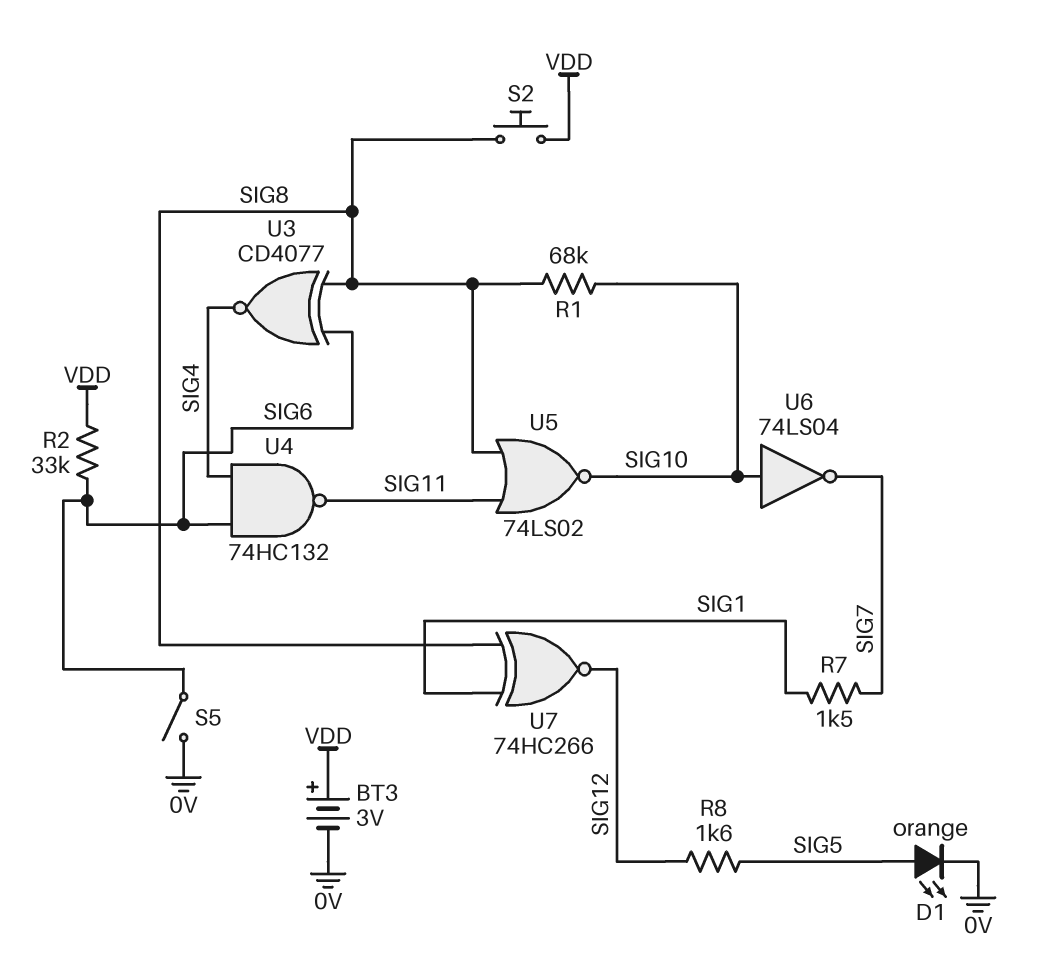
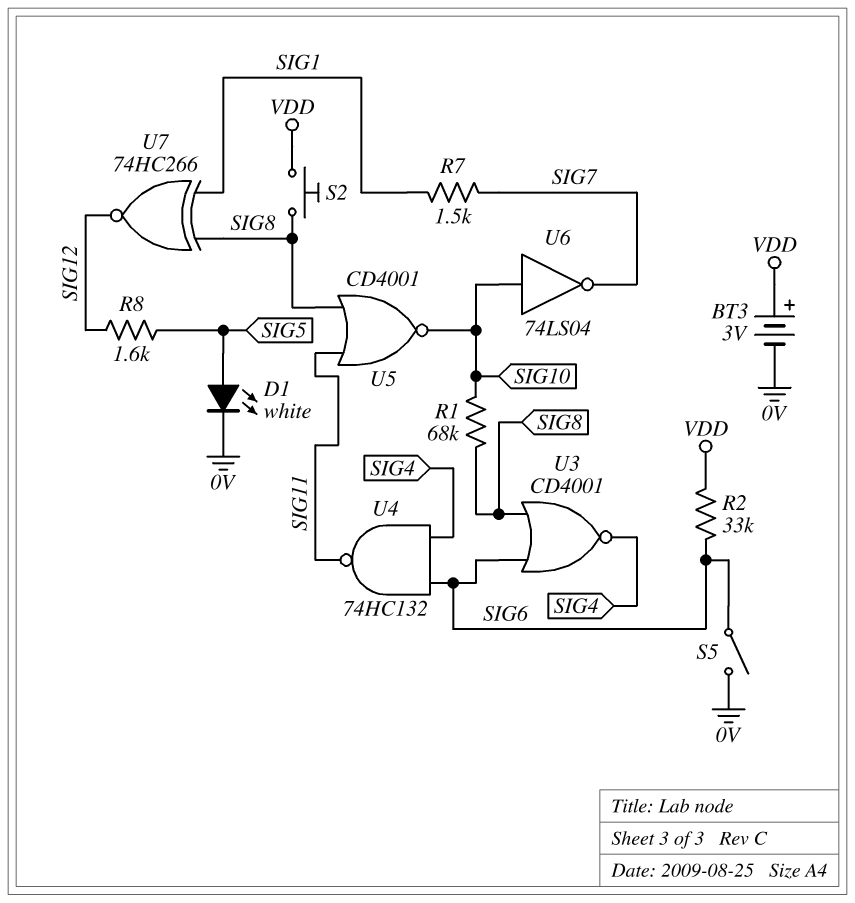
D1: LED orange (A SIG5, K 0V) -> LED white (A SIG5, K 0V)
U3: XNOR CD4077 (in SIG6, in SIG8, out SIG4) -> NOR CD4001 (in SIG6, in SIG8, out SIG4)
U5: NOR 74LS02 (in SIG8, in SIG11, out SIG10) -> NOR CD4001 (in SIG8, in SIG11, out SIG10)

